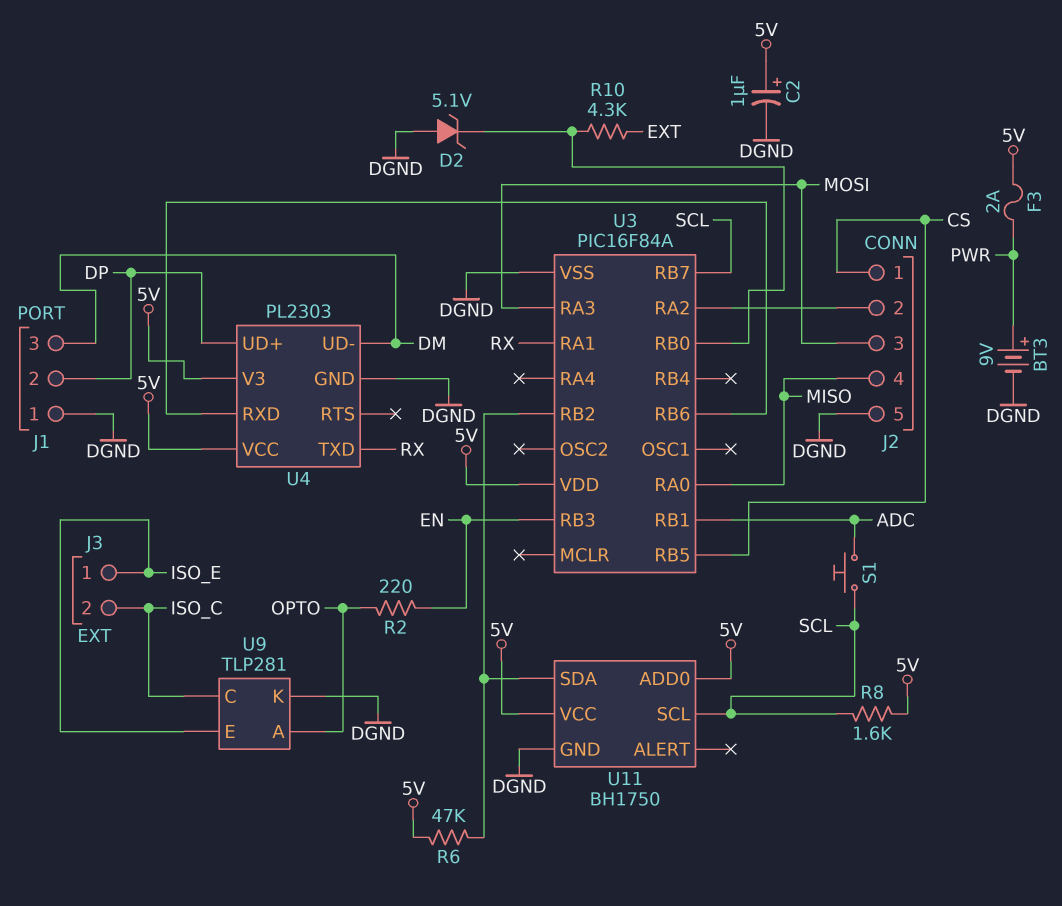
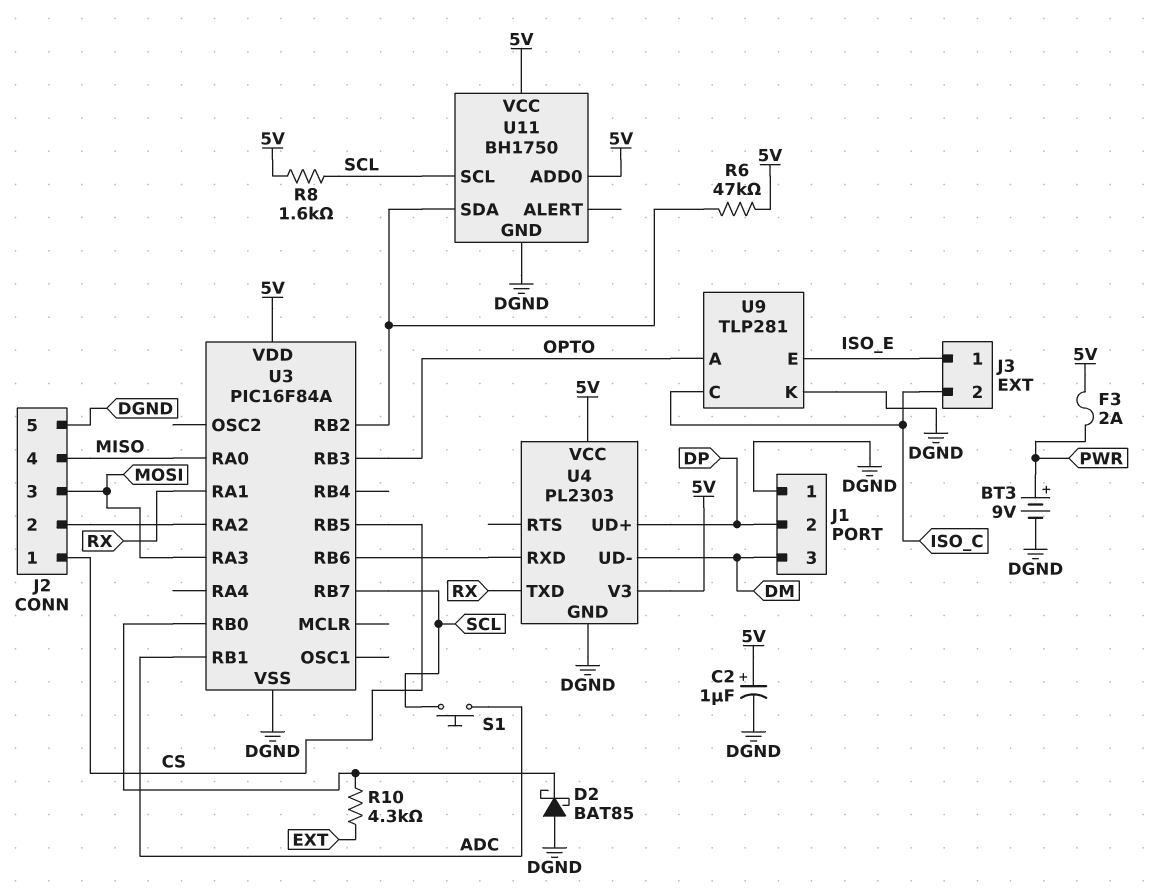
D2: zener 5.1V (A DGND, K U3/RB0) -> schottky BAT85 (A DGND, K U3/RB0)
R2: 220 (EN, OPTO) -> none
U3 pin RB3: EN -> OPTO

